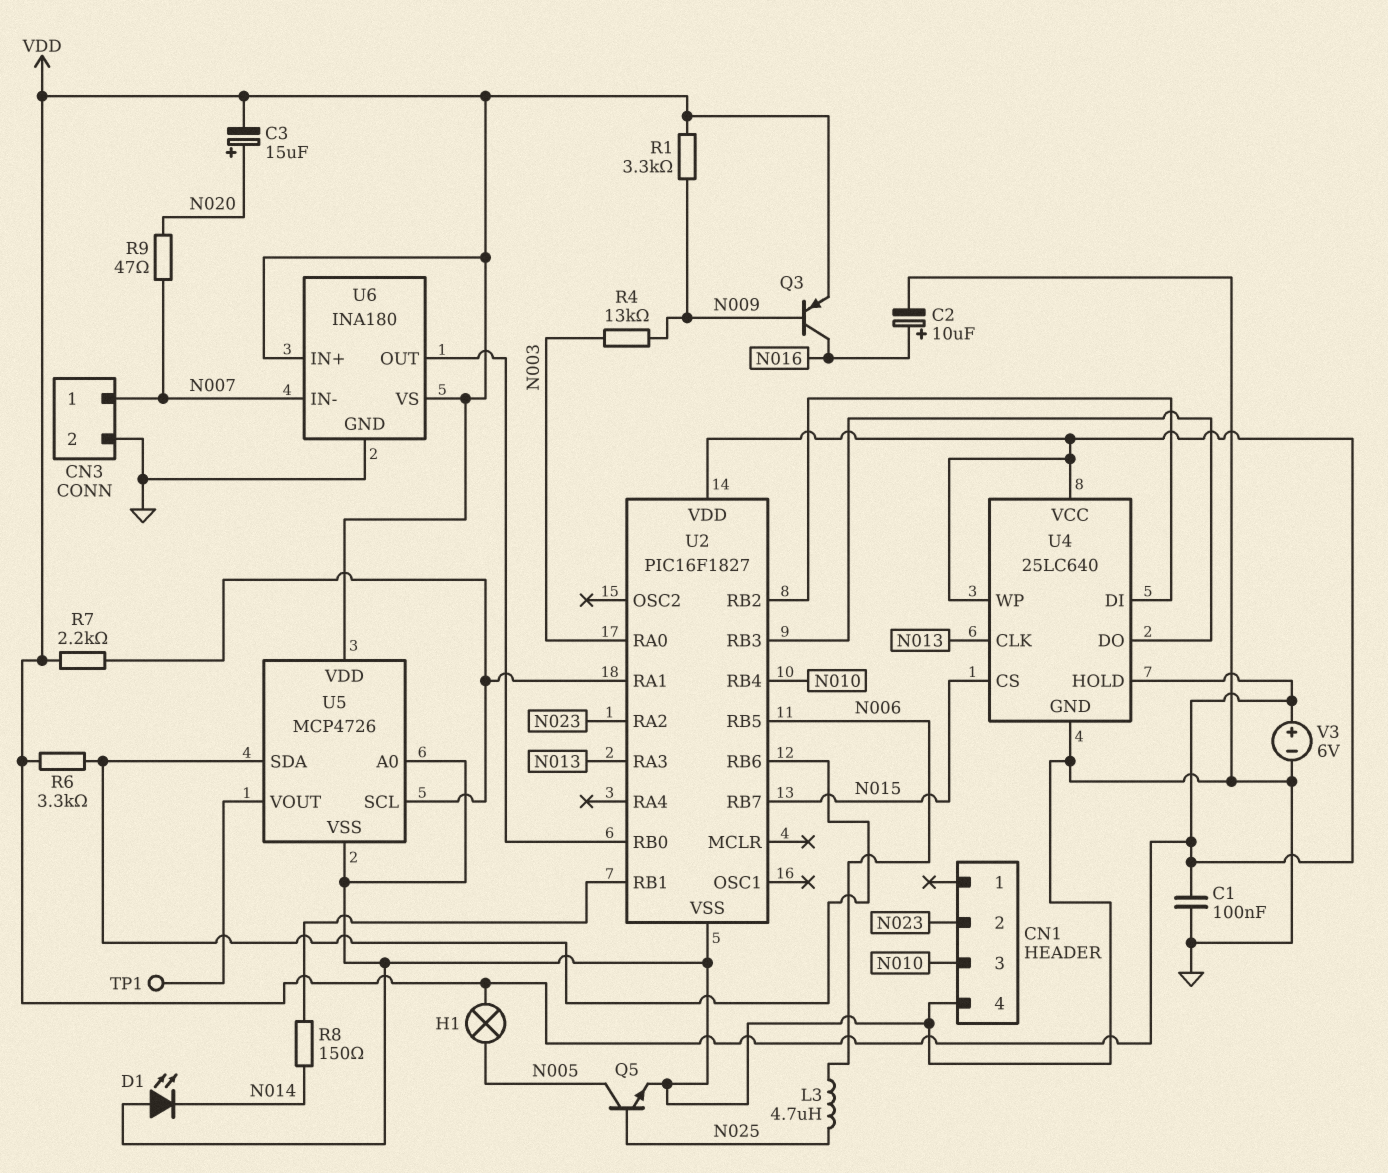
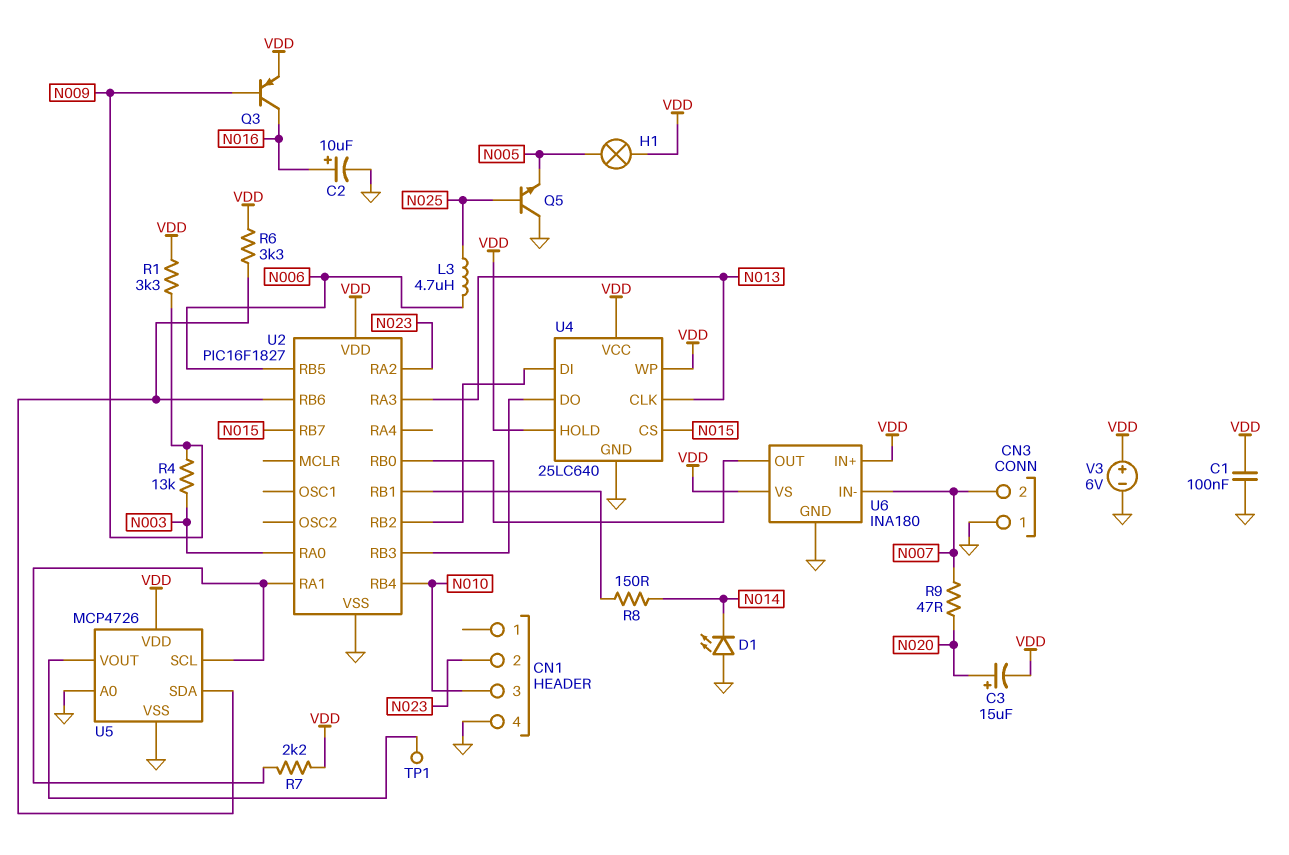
CN3 pin 1: N007 -> GND
CN3 pin 2: GND -> N007
Q5: NPN (B N025, C N005, E GND) -> NPN (B N025, C GND, E N005)

